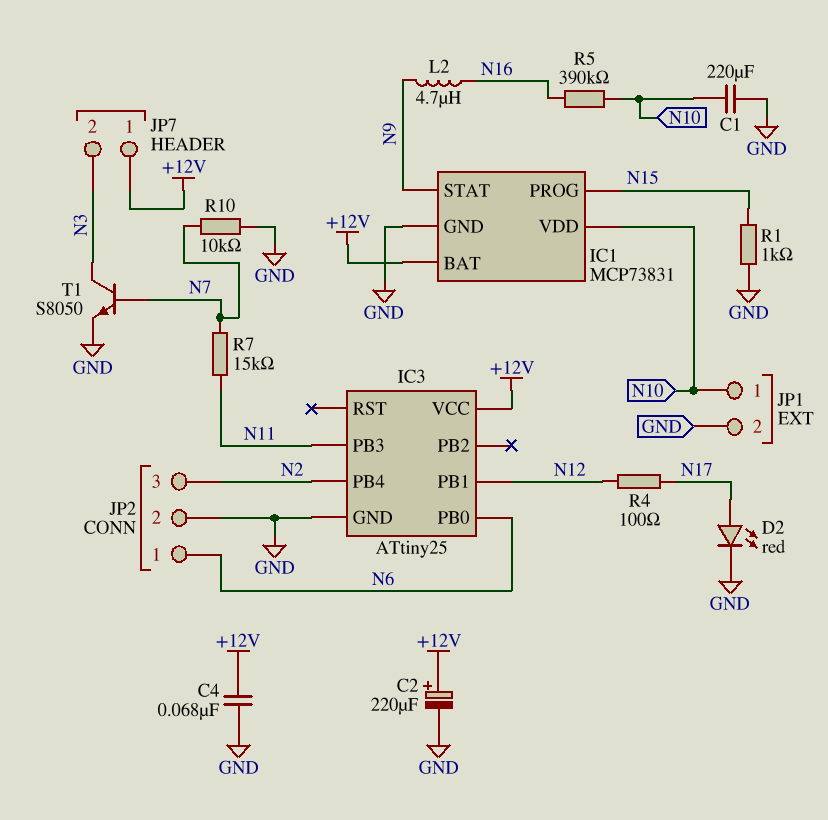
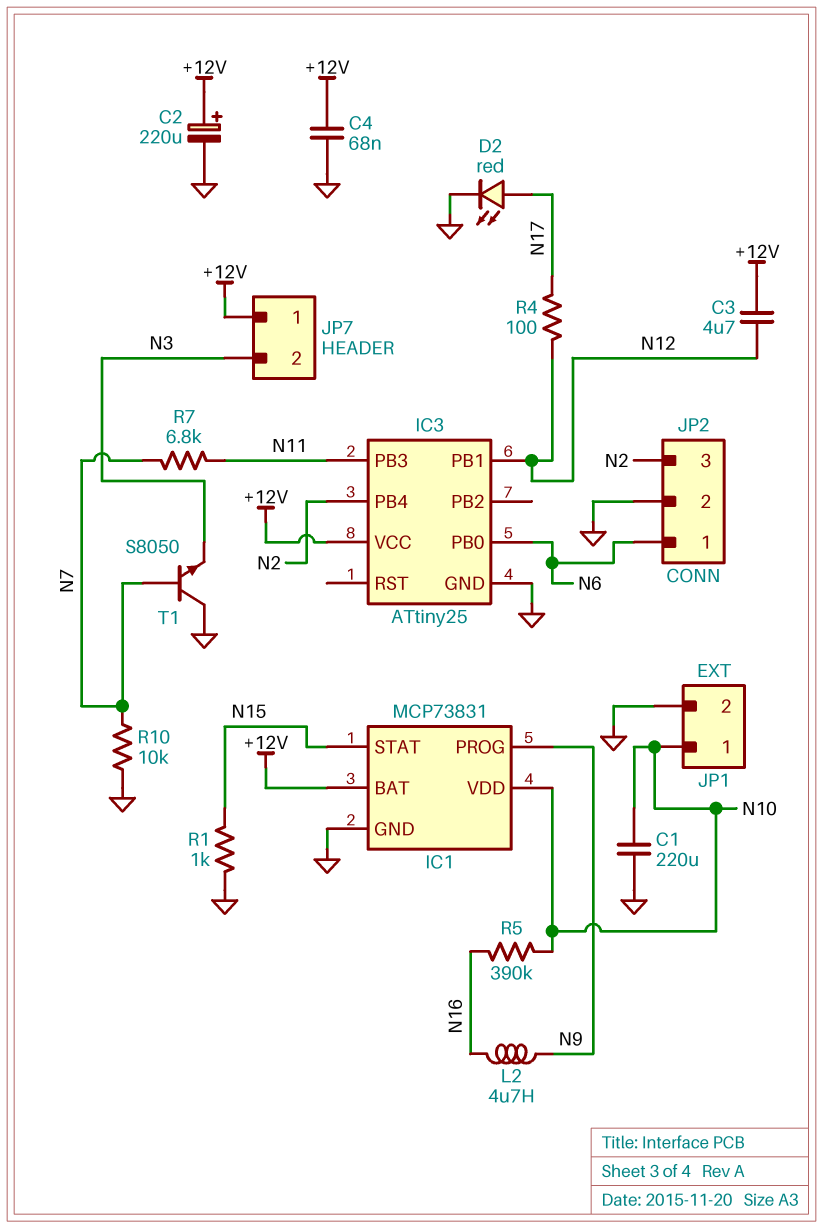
C3: none -> 4.7uF (+12V, N12)
IC1 pin PROG: N15 -> N9
IC1 pin STAT: N9 -> N15
R7: 15k (N7, N11) -> 6.8k (N7, N11)
T1: NPN S8050 (B N7, C N3, E GND) -> NPN S8050 (B N7, C GND, E N3)

